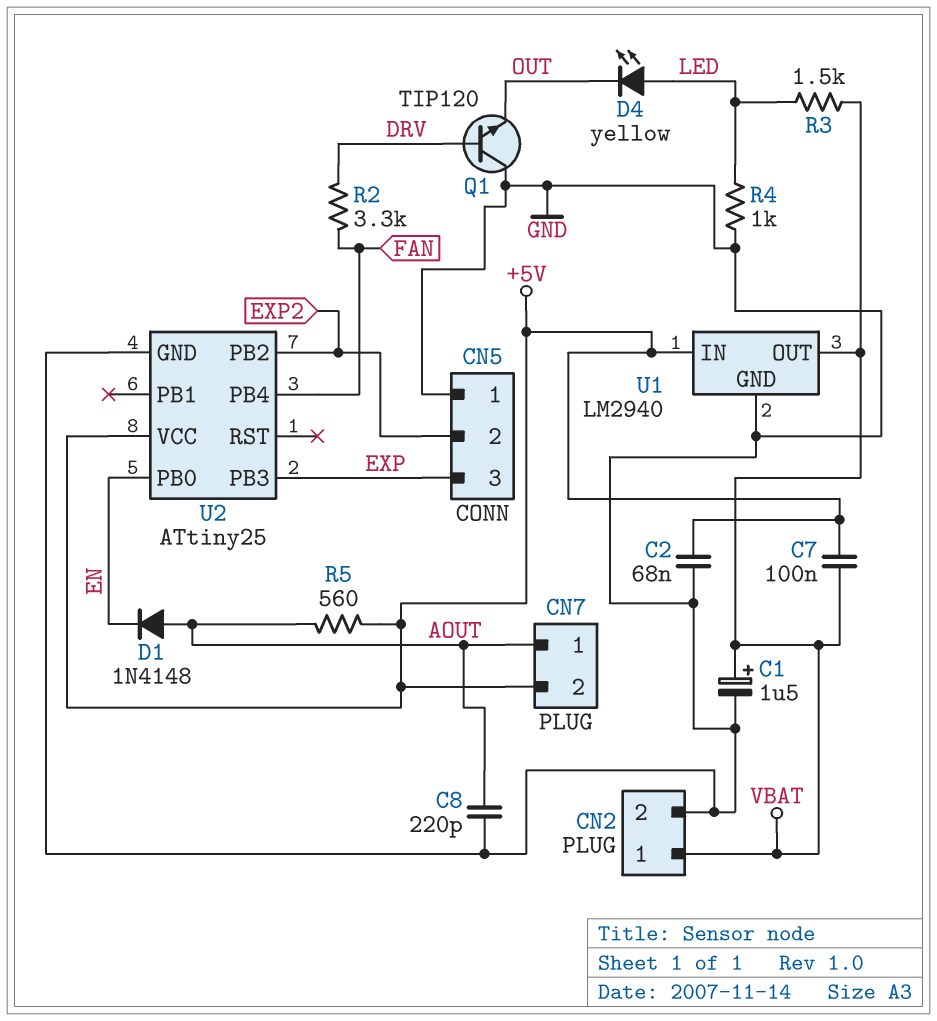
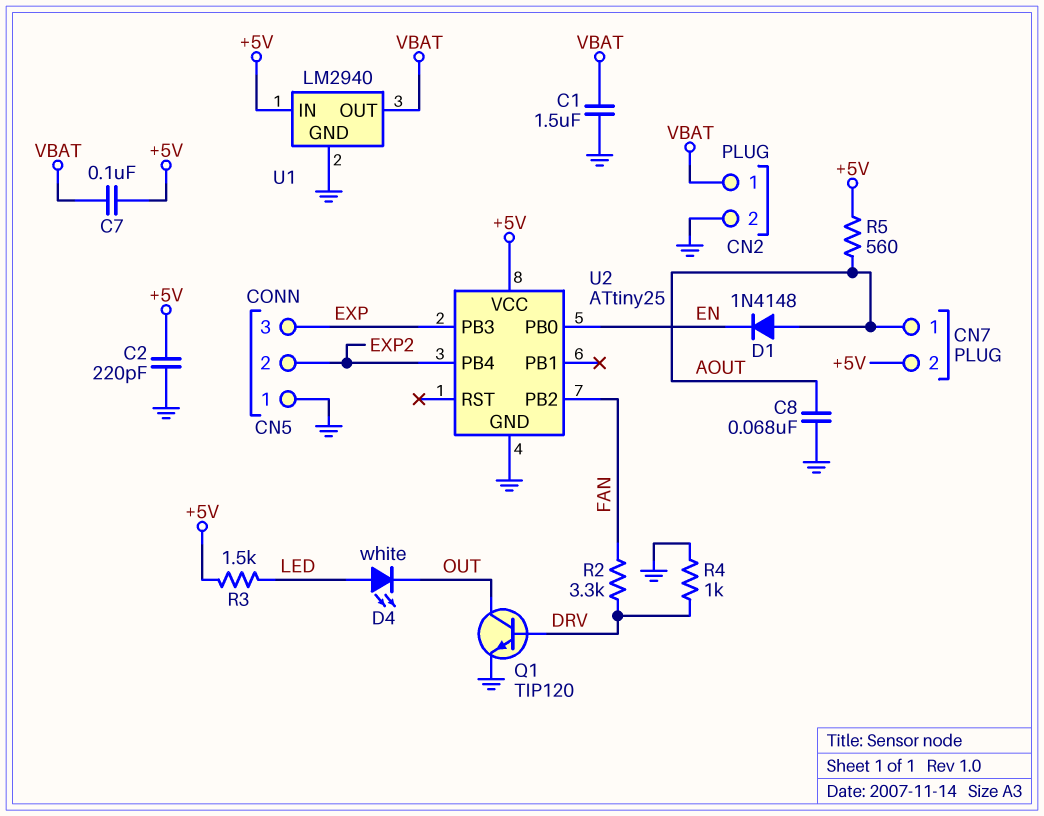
C1: 1.5uF (plus VBAT, minus GND) -> 1.5uF (GND, VBAT)
C2: 68nF (+5V, GND) -> 220pF (+5V, GND)
C8: 220pF (AOUT, GND) -> 68nF (AOUT, GND)
D4: LED yellow (A LED, K OUT) -> LED white (A LED, K OUT)
Q1: NPN TIP120 (B DRV, C GND, E OUT) -> NPN TIP120 (B DRV, C OUT, E GND)
R3: 1.5k (LED, VBAT) -> 1.5k (+5V, LED)
R4: 1k (GND, LED) -> 1k (DRV, GND)
U2 pin PB2: EXP2 -> FAN
U2 pin PB4: FAN -> EXP2

